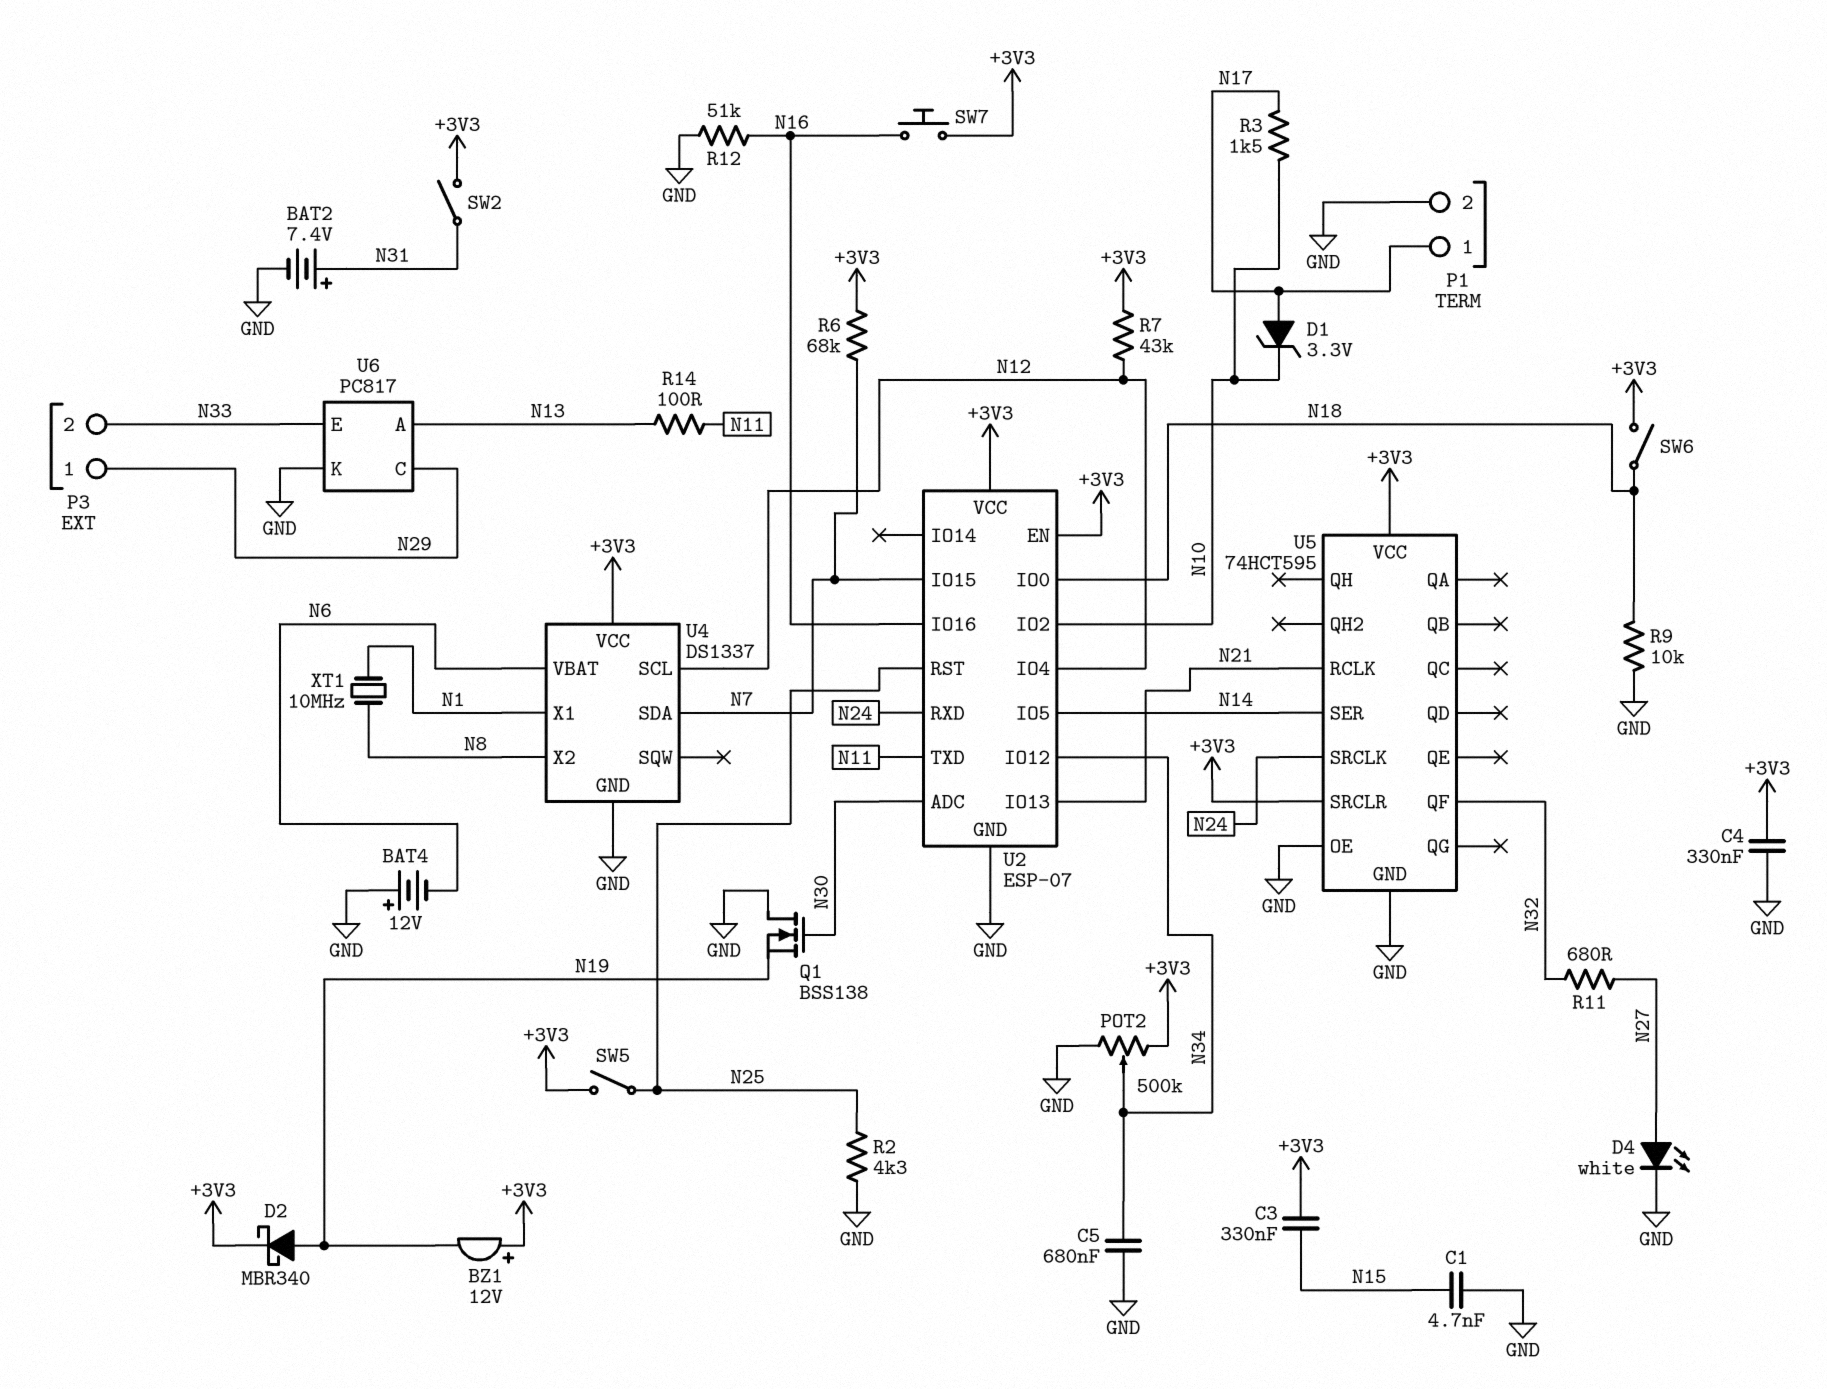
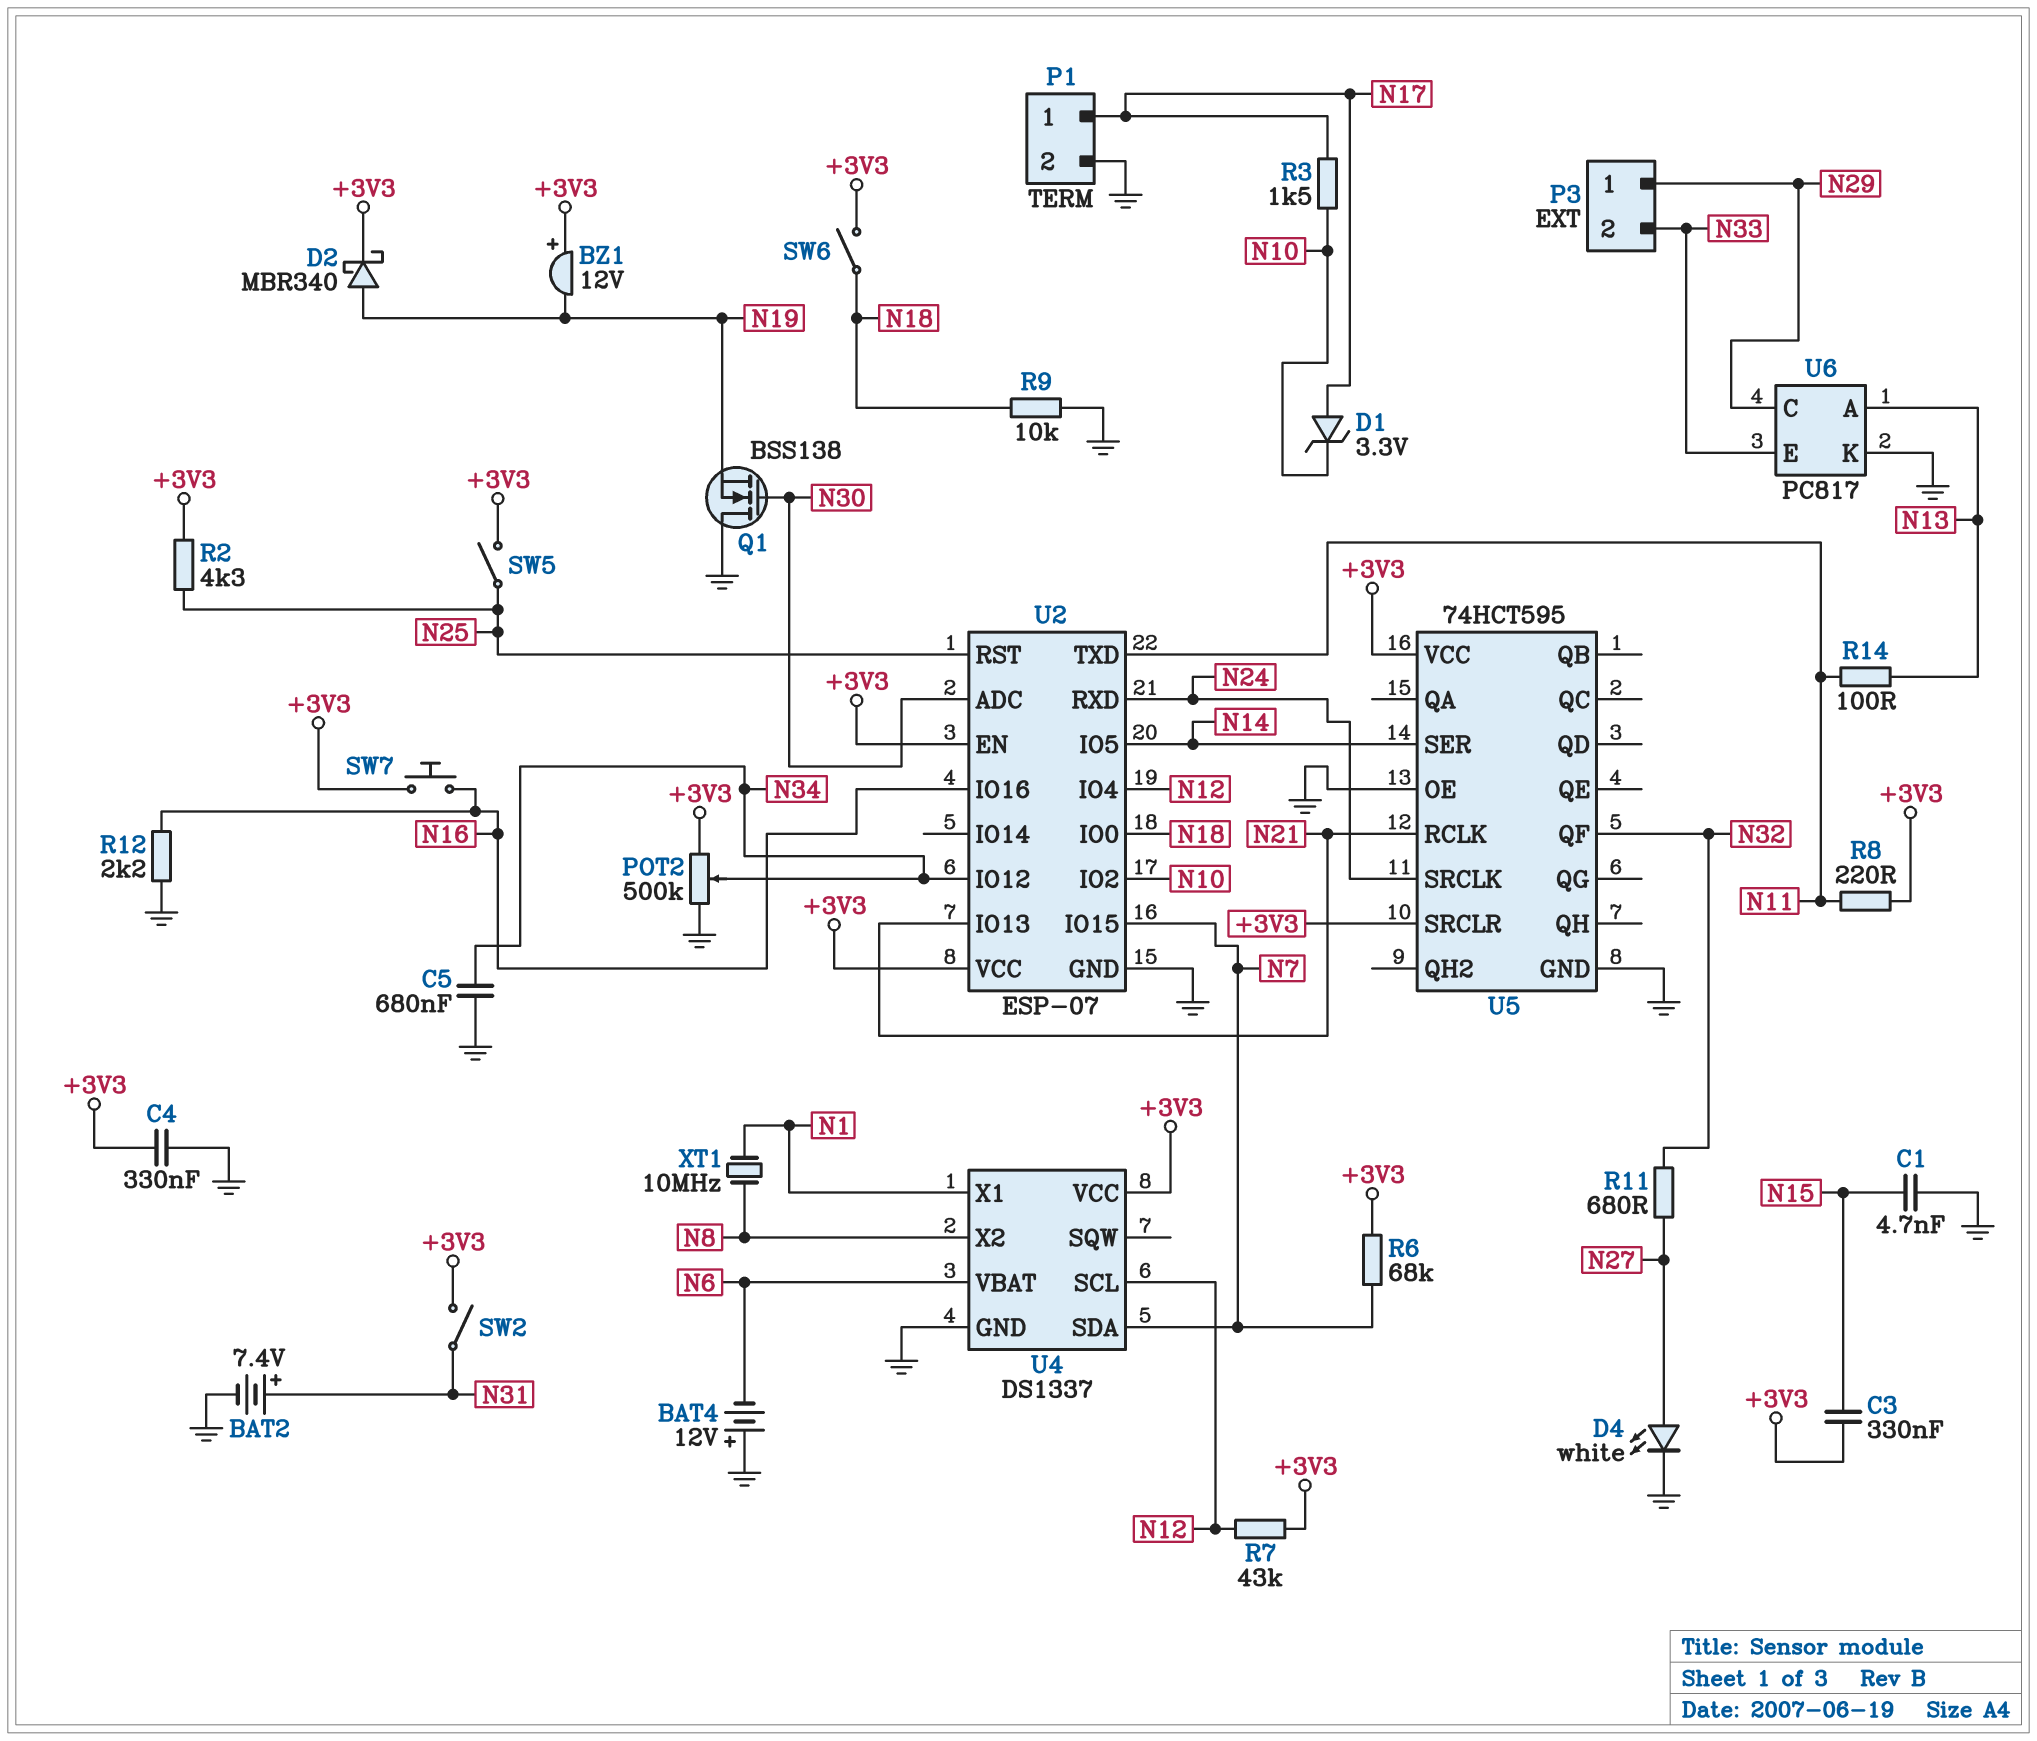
R2: 4.3k (GND, N25) -> 4.3k (+3V3, N25)
R8: none -> 220 (+3V3, N11)
R12: 51k (GND, N16) -> 2.2k (GND, N16)

